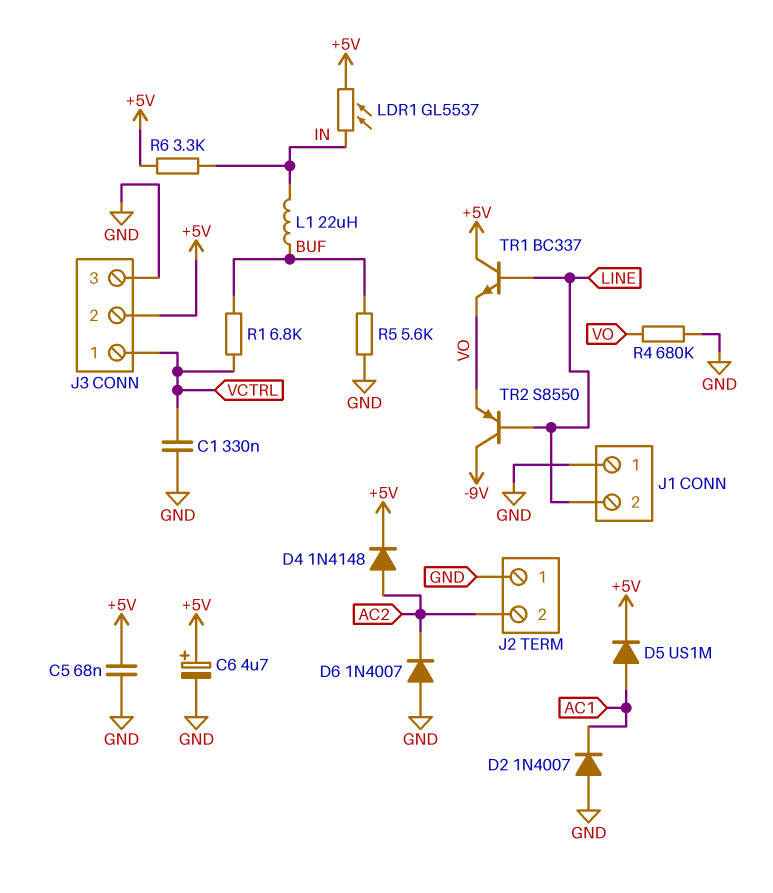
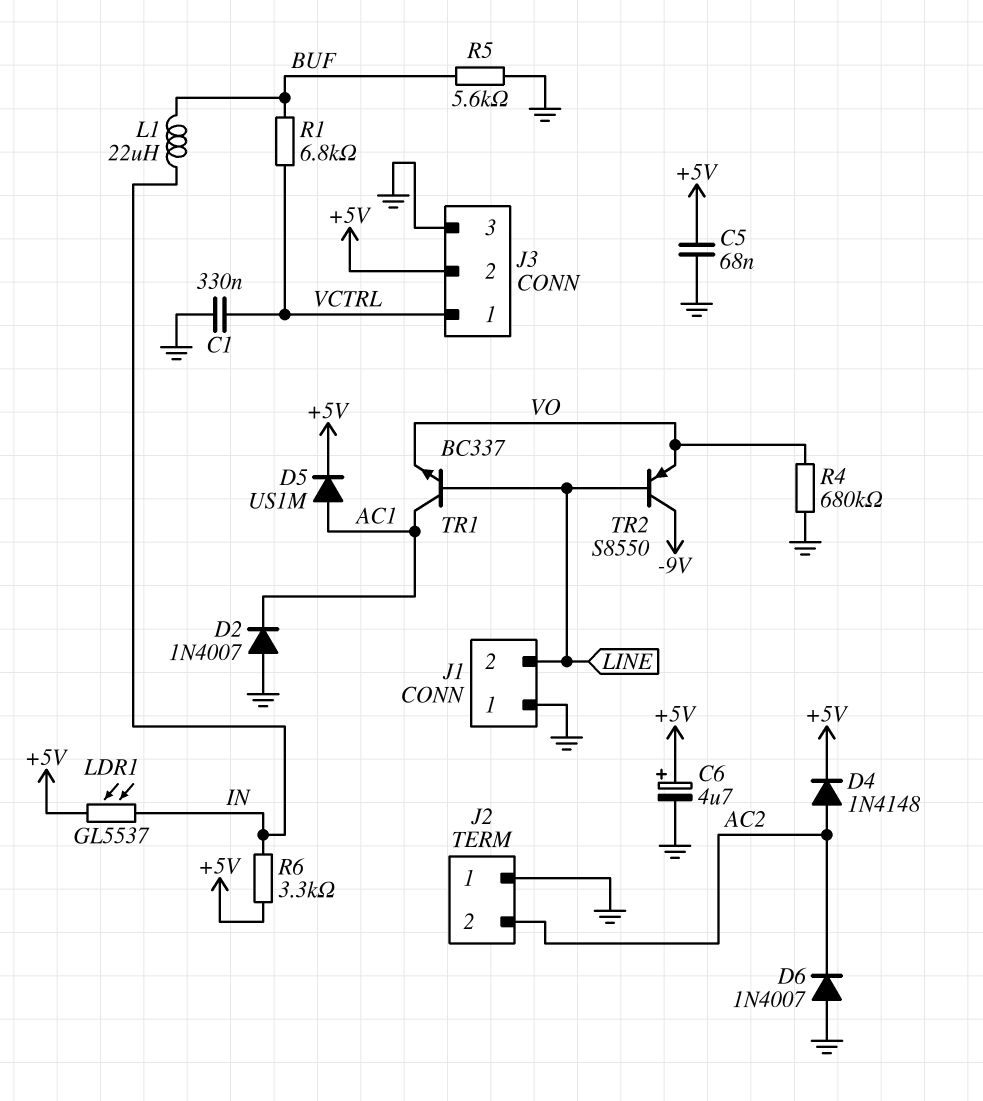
TR1: NPN BC337 (B LINE, C +5V, E VO) -> NPN BC337 (B LINE, C AC1, E VO)

